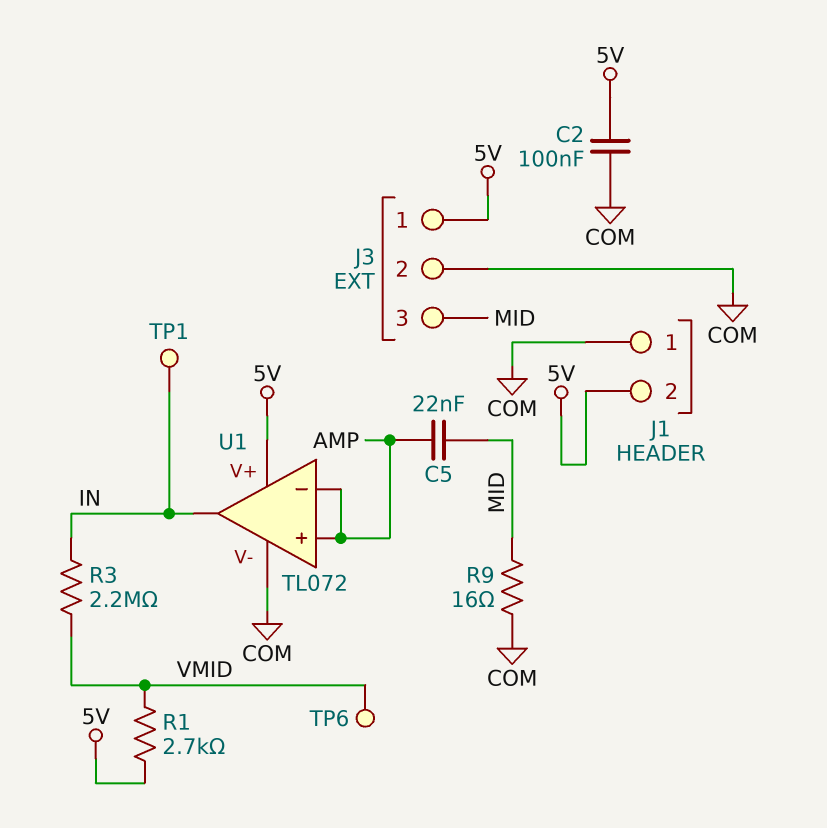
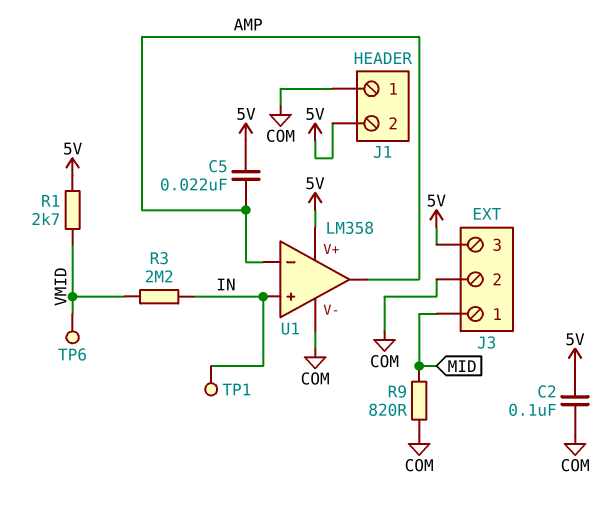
C5: 22nF (AMP, MID) -> 22nF (5V, AMP)
J3 pin 1: 5V -> MID
J3 pin 3: MID -> 5V
R9: 16 (COM, MID) -> 820 (COM, MID)
U1: TL072 -> LM358
U1 pin in+: AMP -> IN
U1 pin out: IN -> AMP

